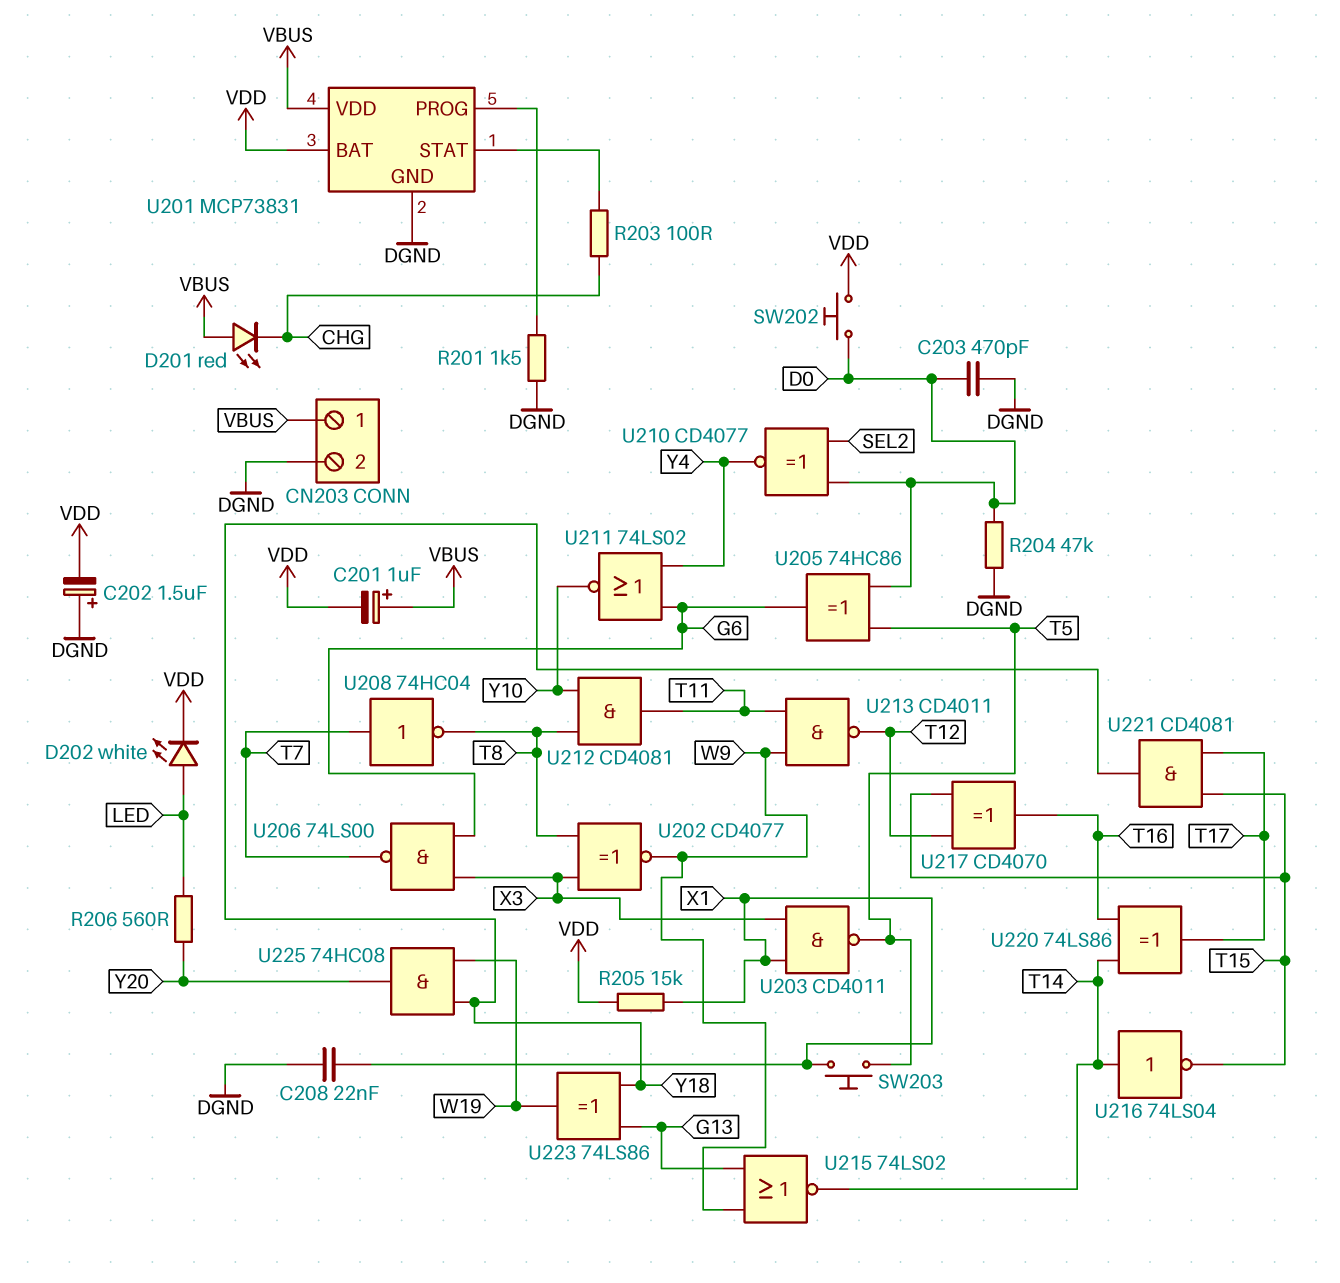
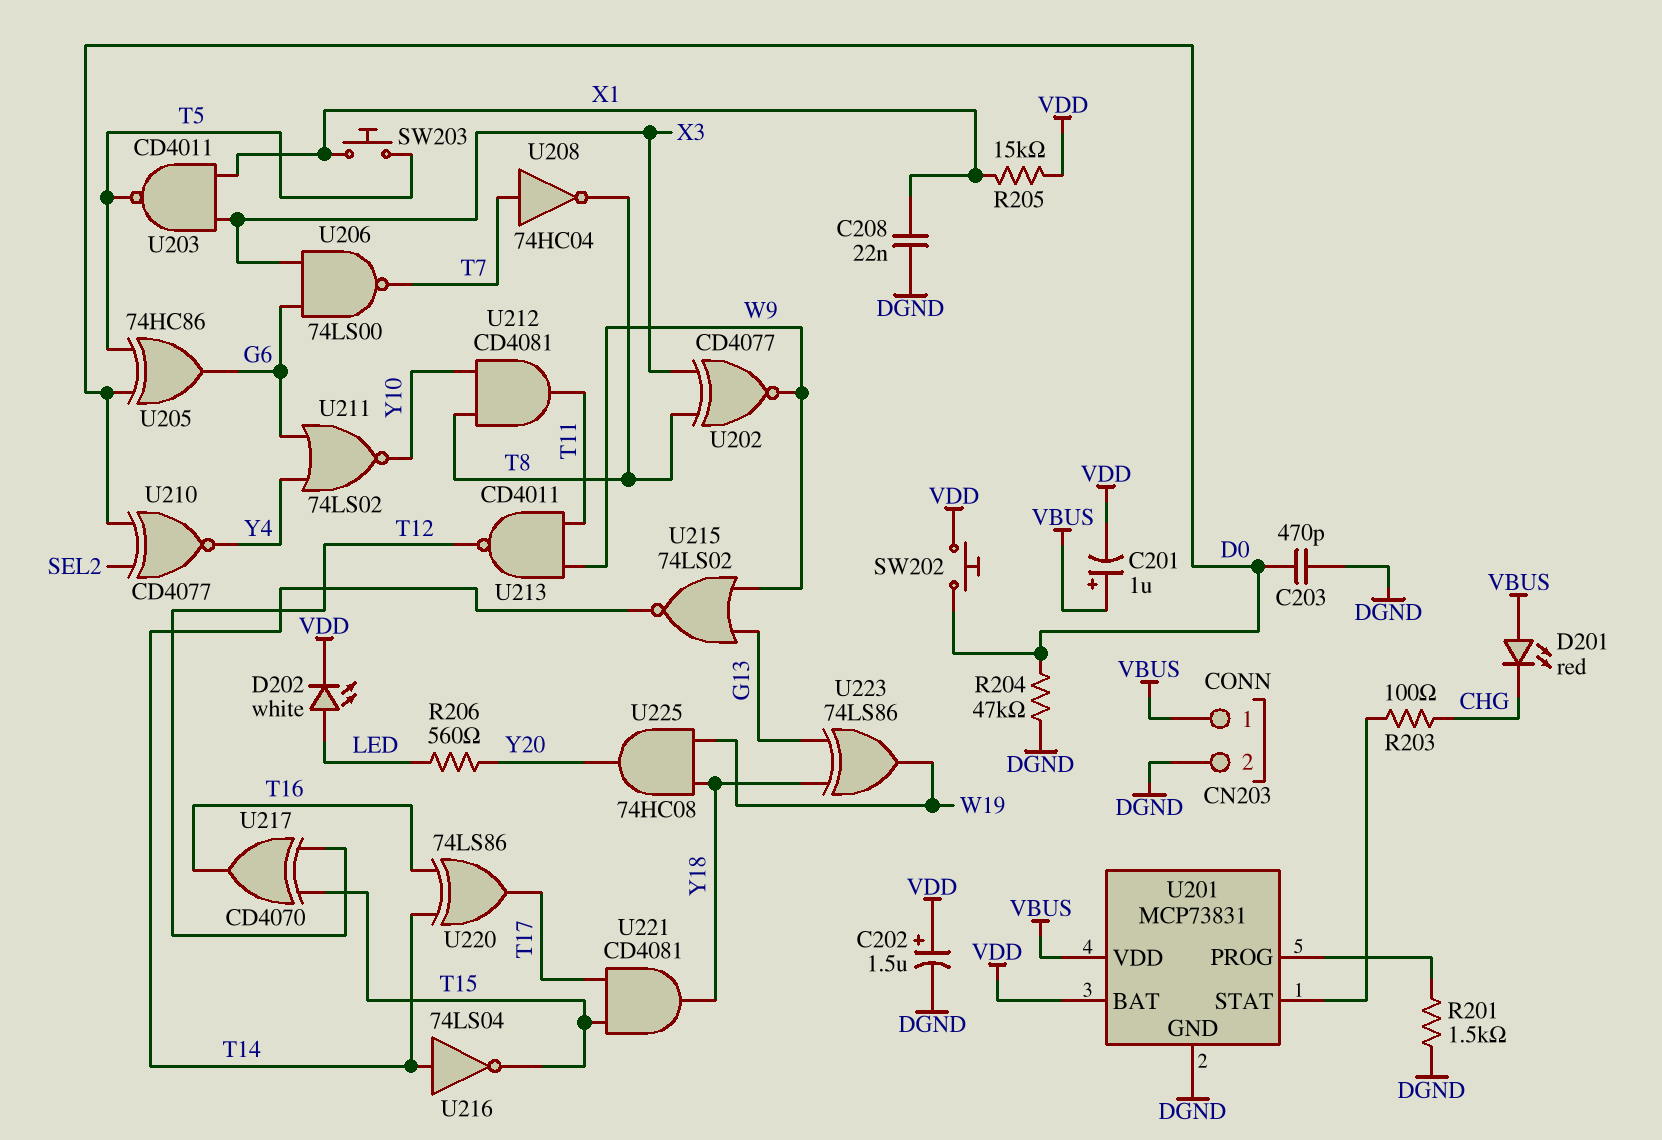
C202: 1.5uF (plus DGND, minus VDD) -> 1.5uF (plus VDD, minus DGND)

